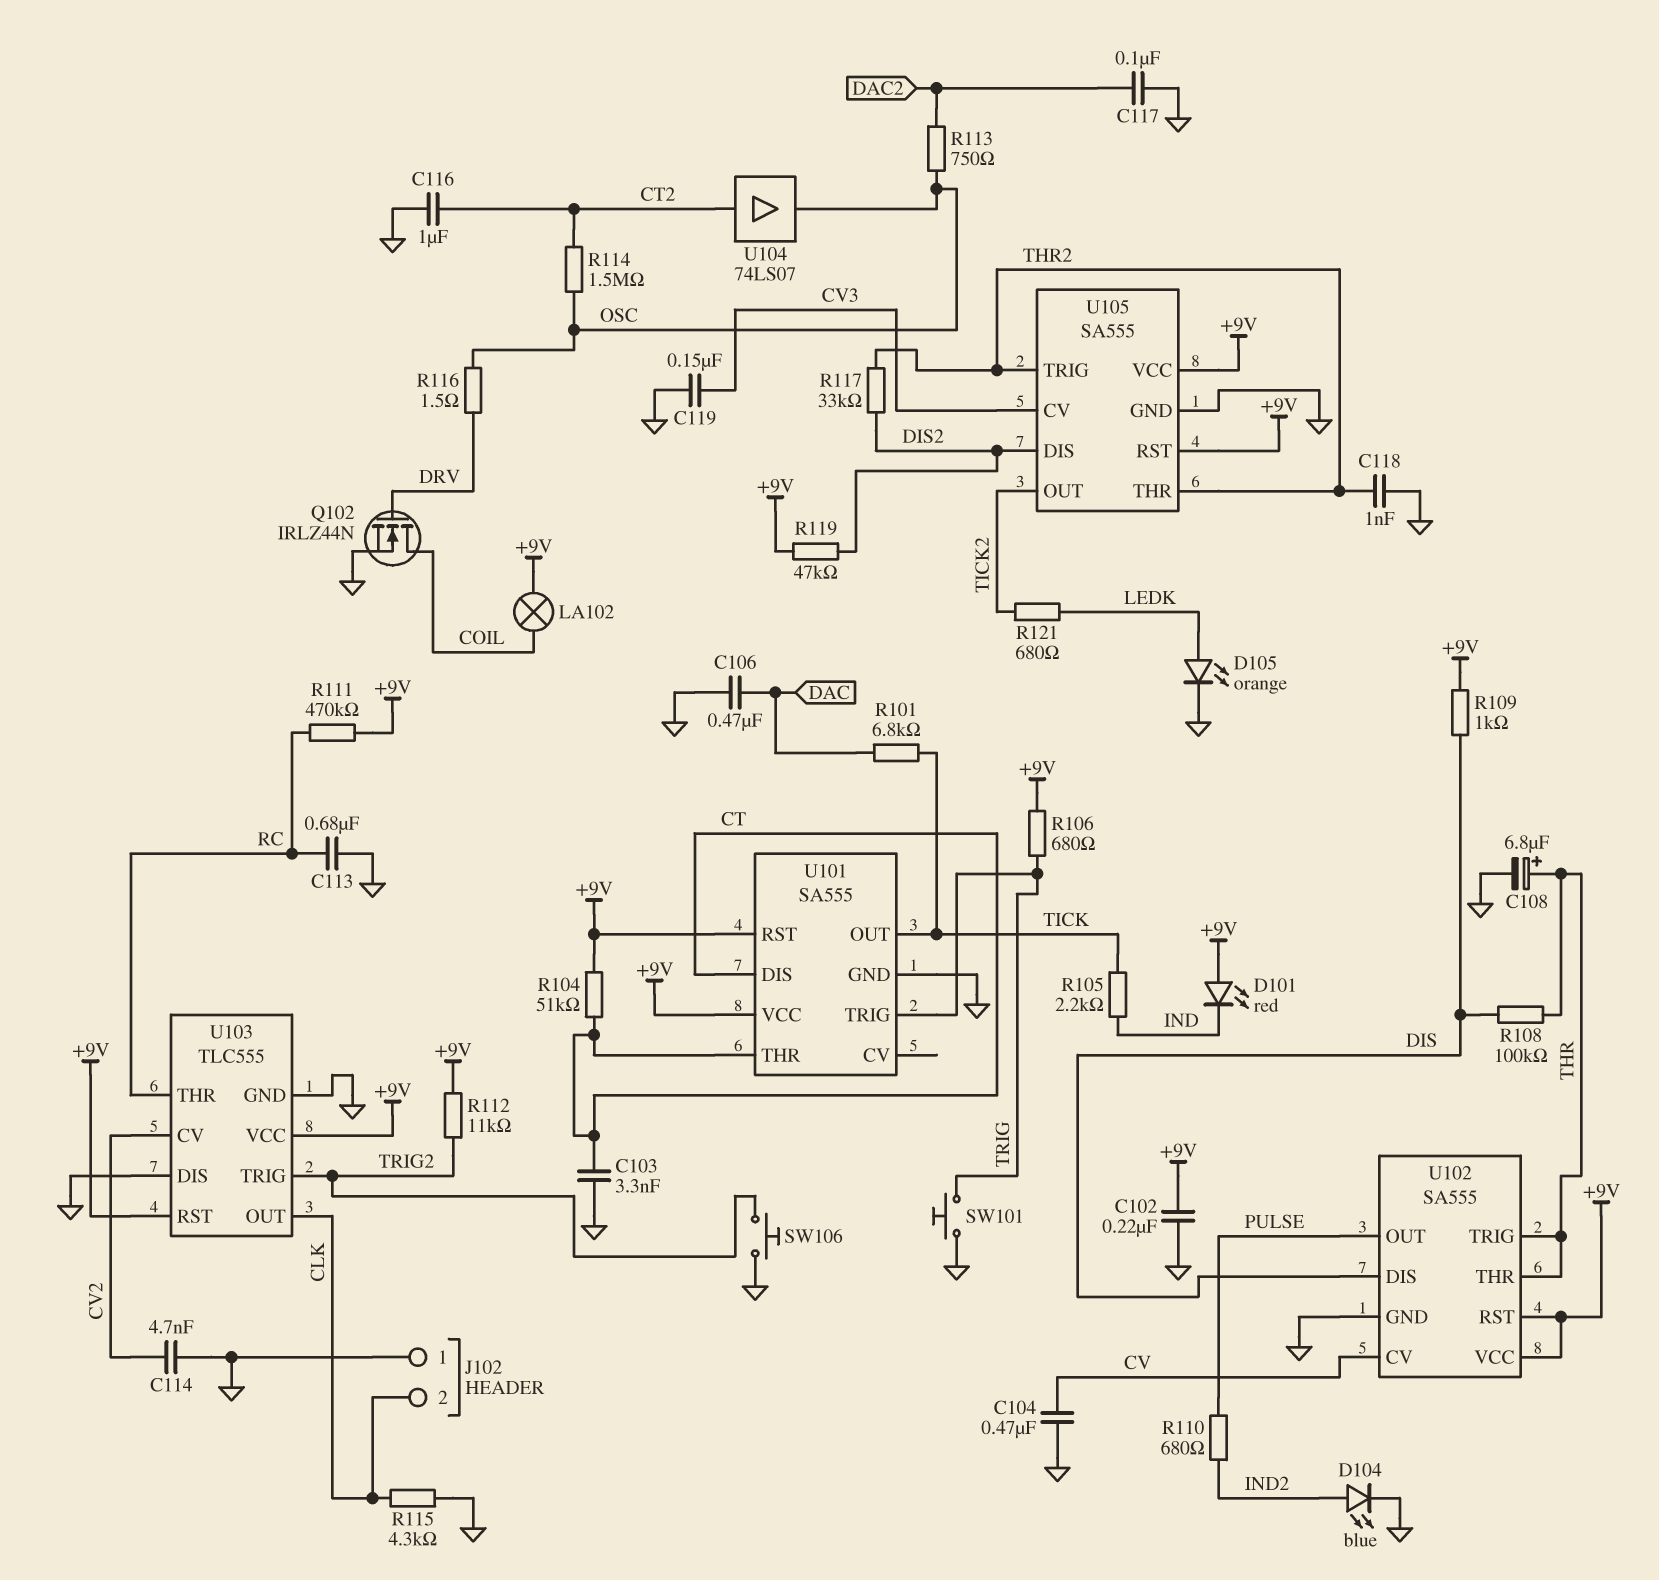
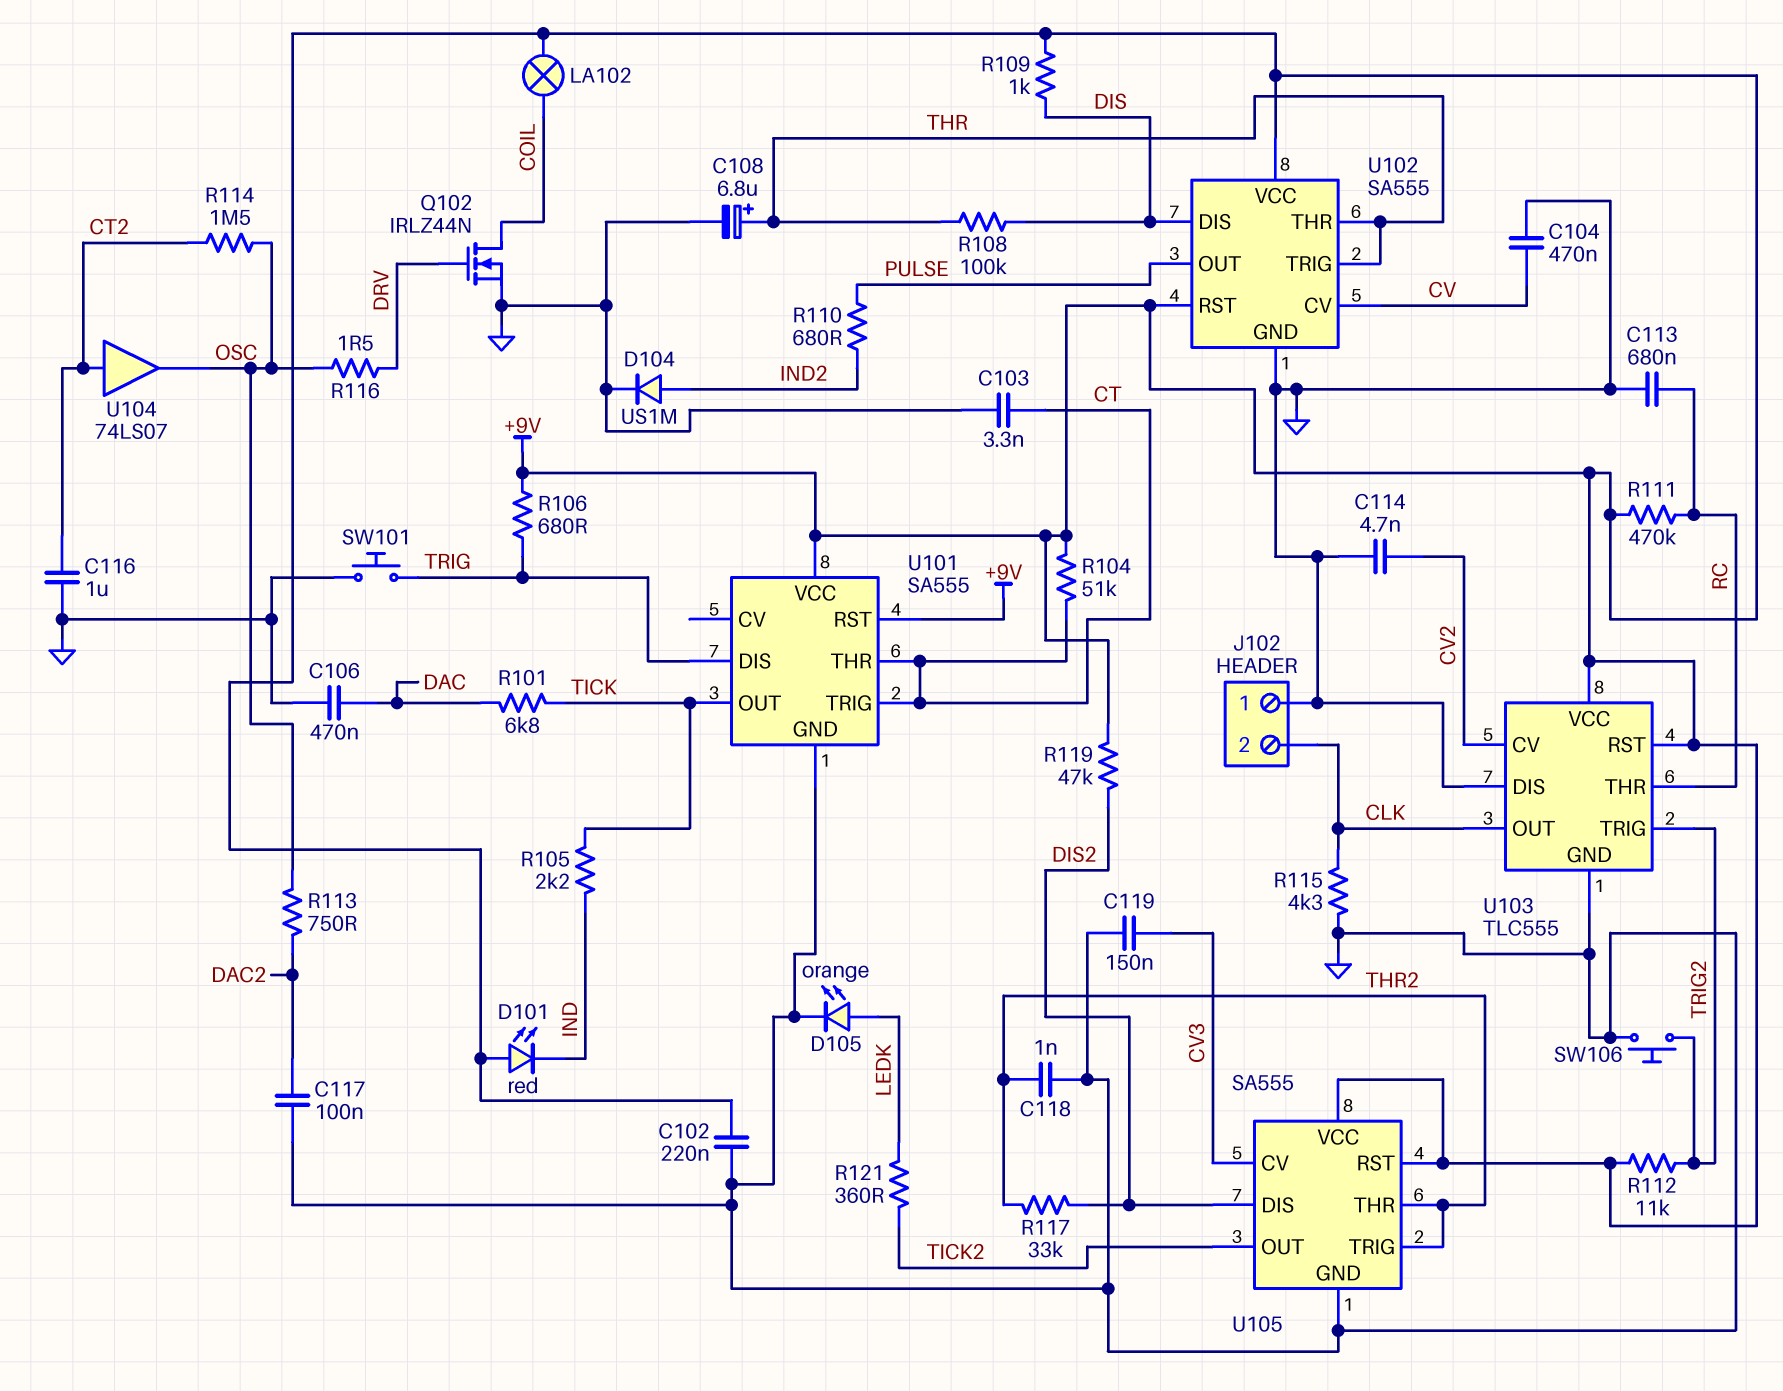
D104: LED blue (A IND2, K GND) -> diode US1M (A IND2, K GND)
R121: 680 (LEDK, TICK2) -> 360 (LEDK, TICK2)
U101 pin DIS: CT -> TRIG
U101 pin TRIG: TRIG -> CT

